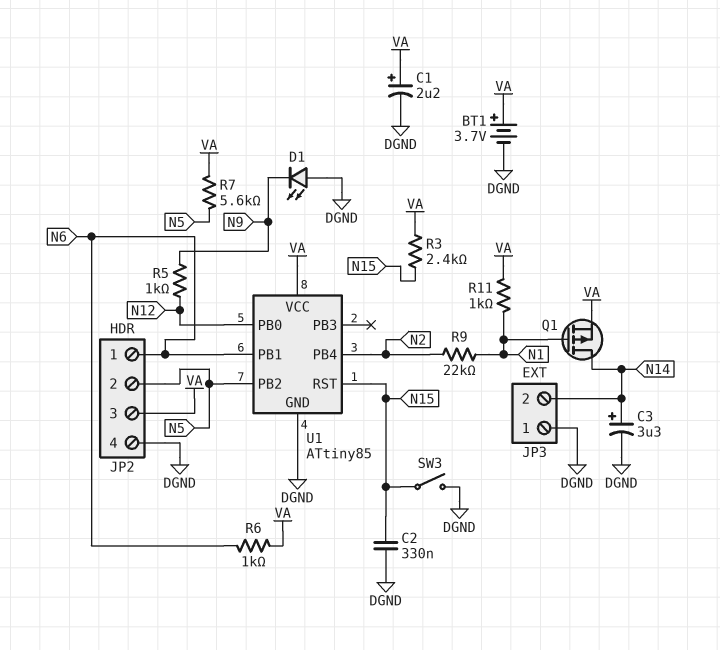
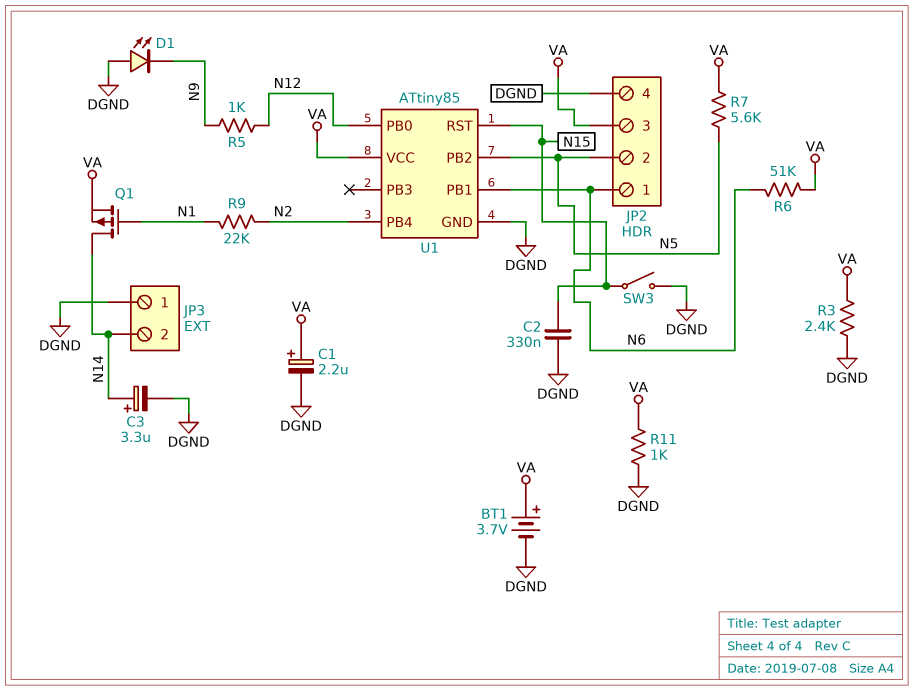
R3: 2.4k (N15, VA) -> 2.4k (DGND, VA)
R6: 1k (N6, VA) -> 51k (N6, VA)
R11: 1k (N1, VA) -> 1k (DGND, VA)

